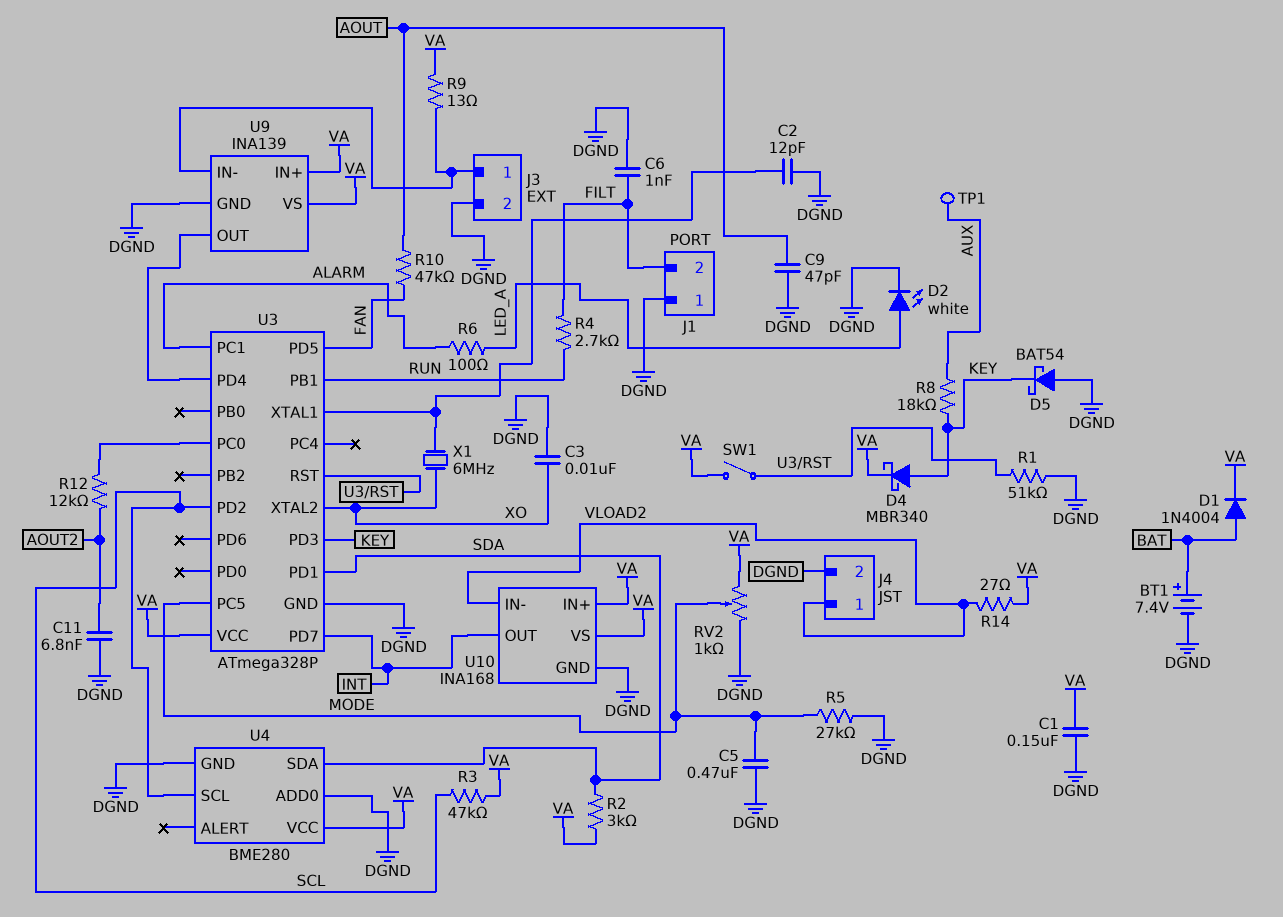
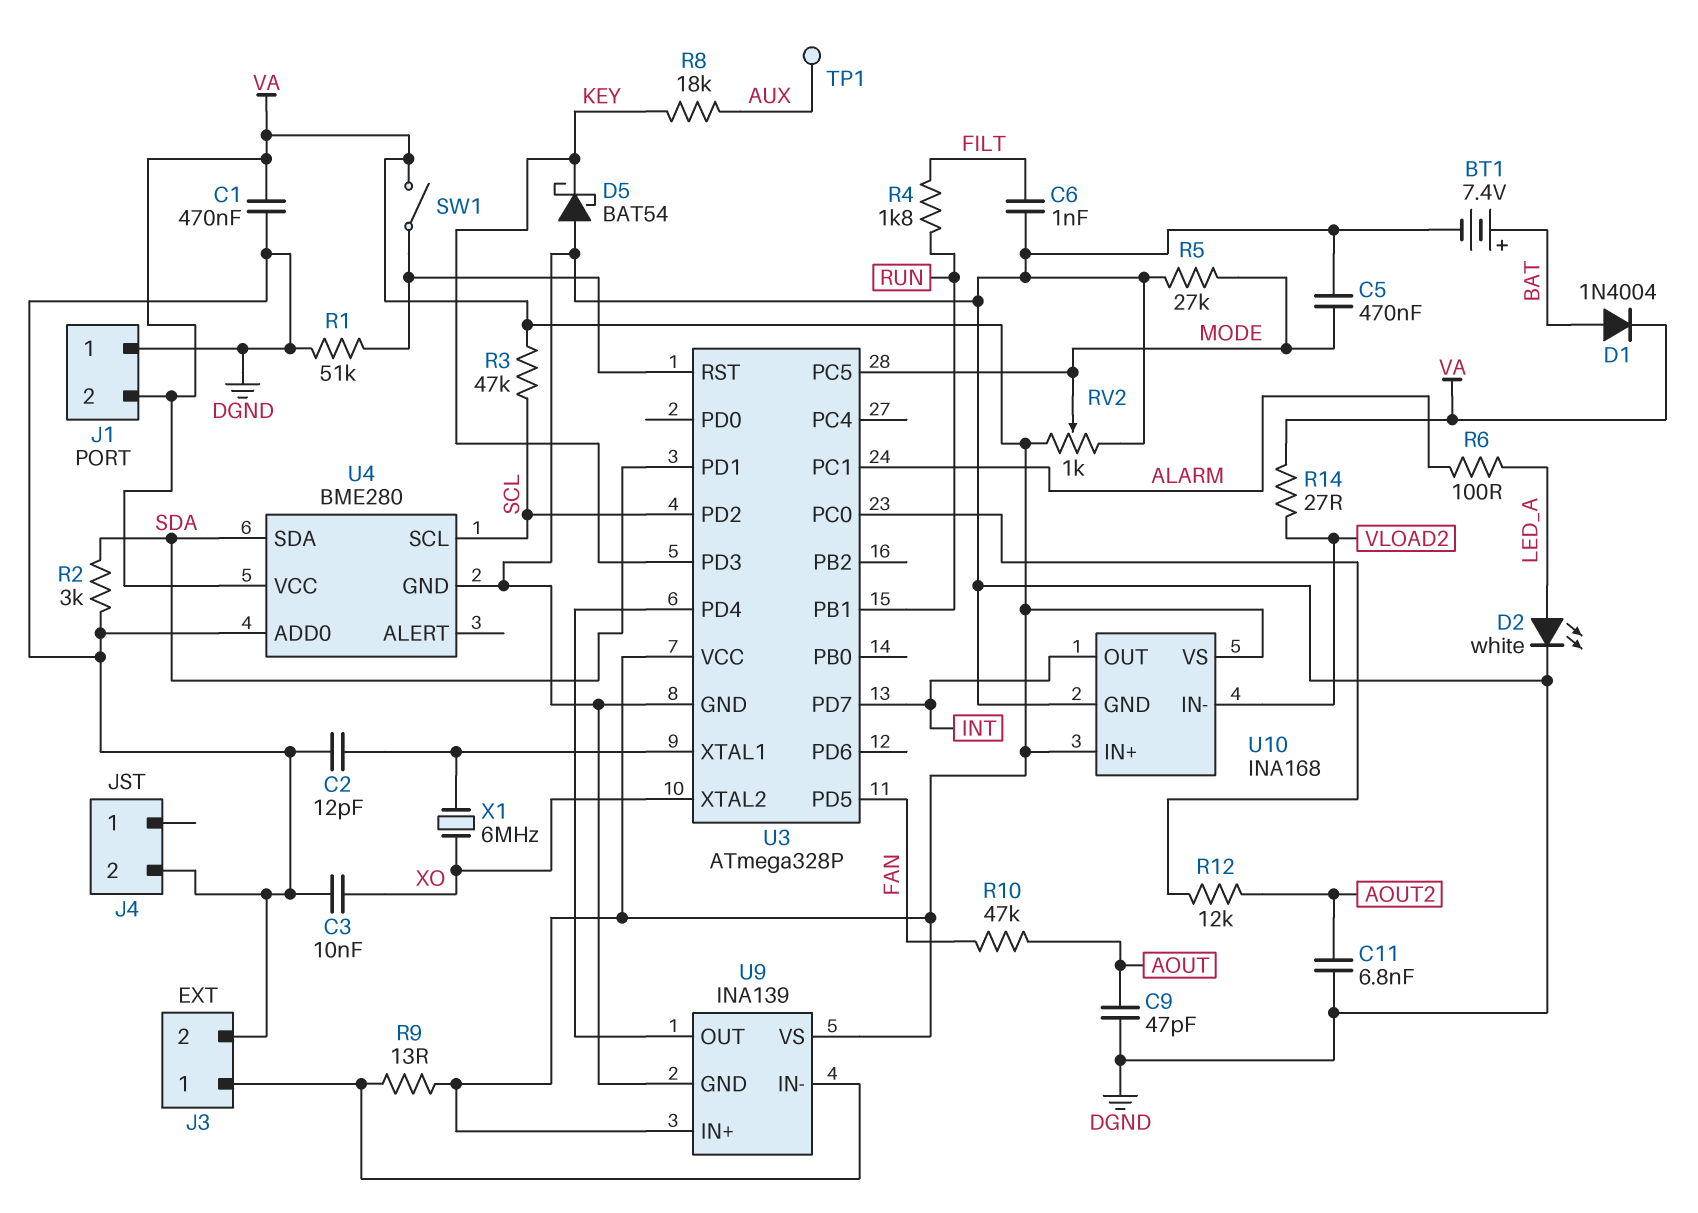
C1: 150nF (DGND, VA) -> 470nF (DGND, VA)
D4: schottky MBR340 (A KEY, K VA) -> none
J1 pin 2: FILT -> VA
J4 pin 1: VLOAD2 -> none
R2: 3k (SDA, VA) -> 3k (DGND, SDA)
R4: 2.7k (FILT, RUN) -> 1.8k (FILT, RUN)

